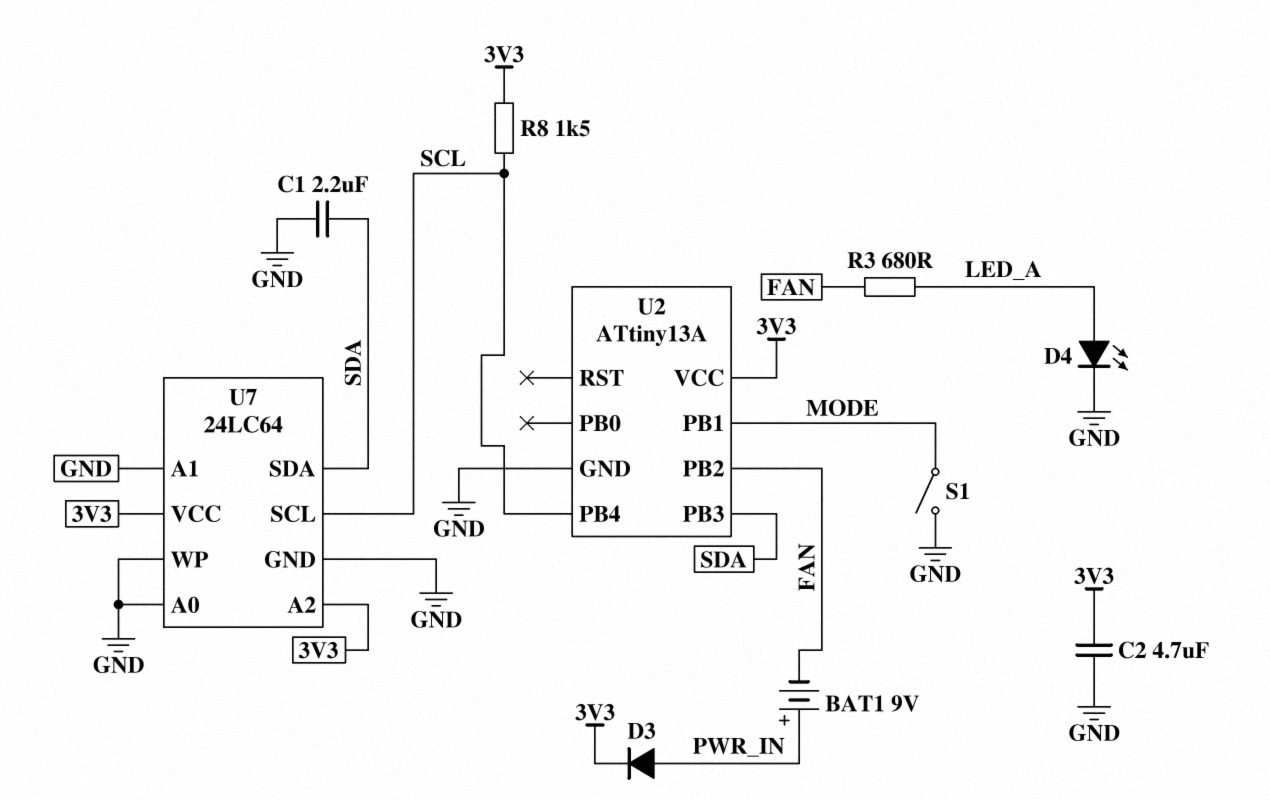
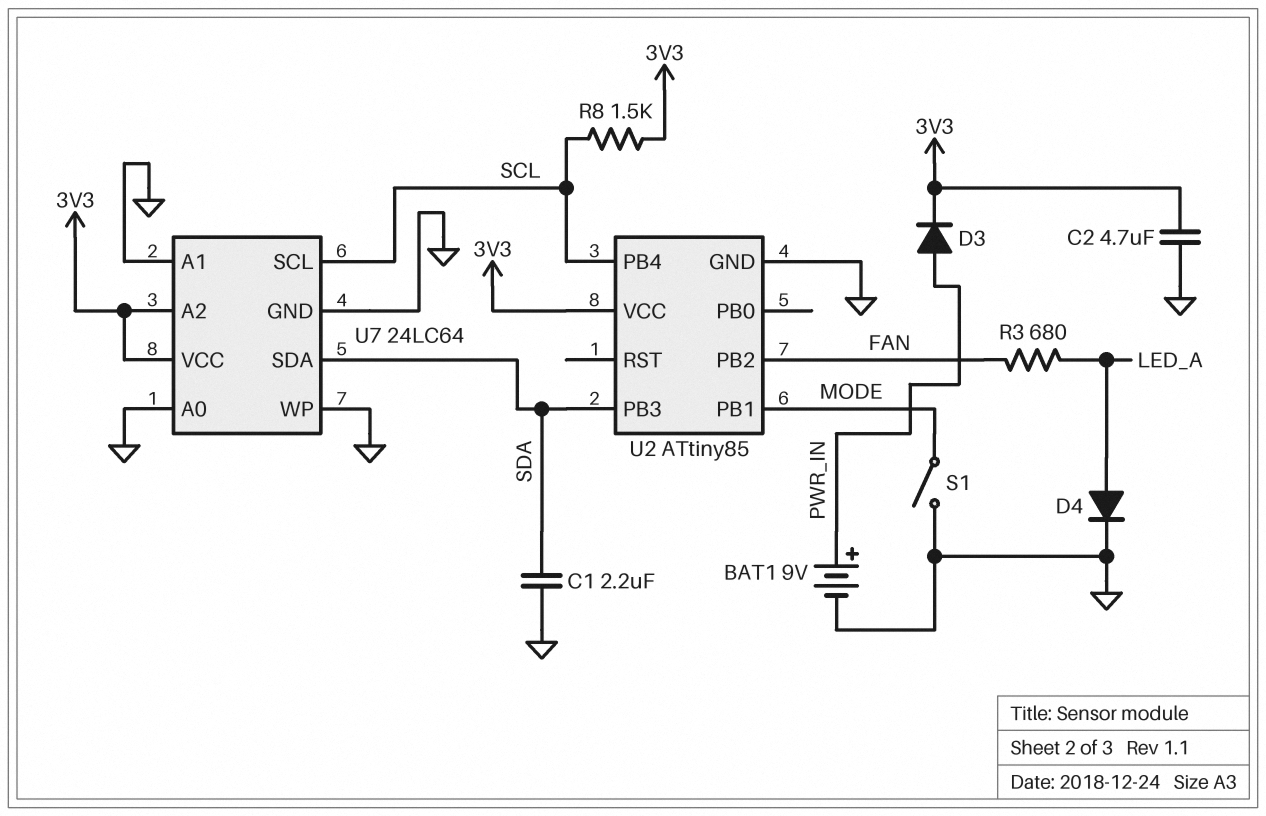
BAT1: 9V (plus PWR_IN, minus FAN) -> 9V (plus PWR_IN, minus GND)
D4: LED (A LED_A, K GND) -> diode (A LED_A, K GND)
U2: ATtiny13A -> ATtiny85

